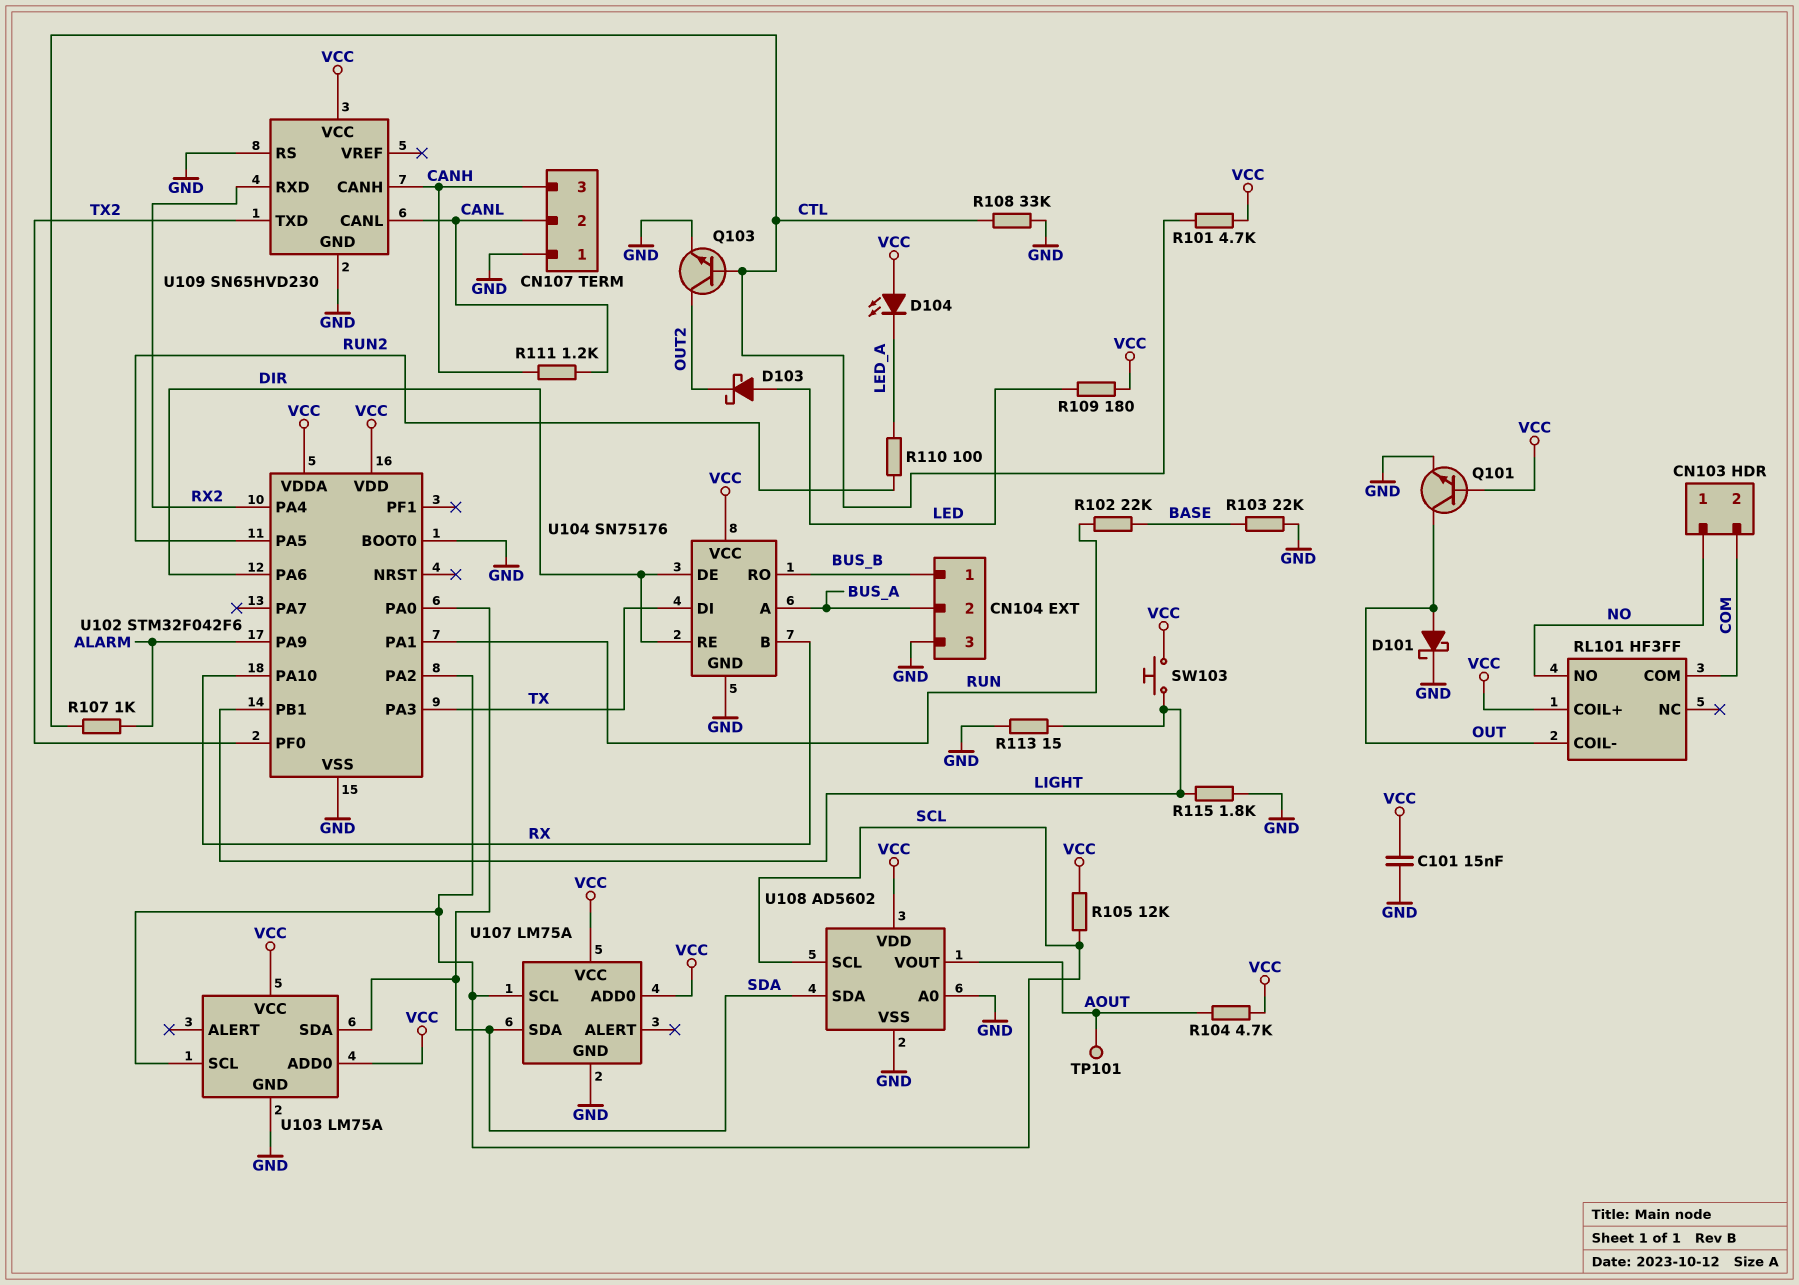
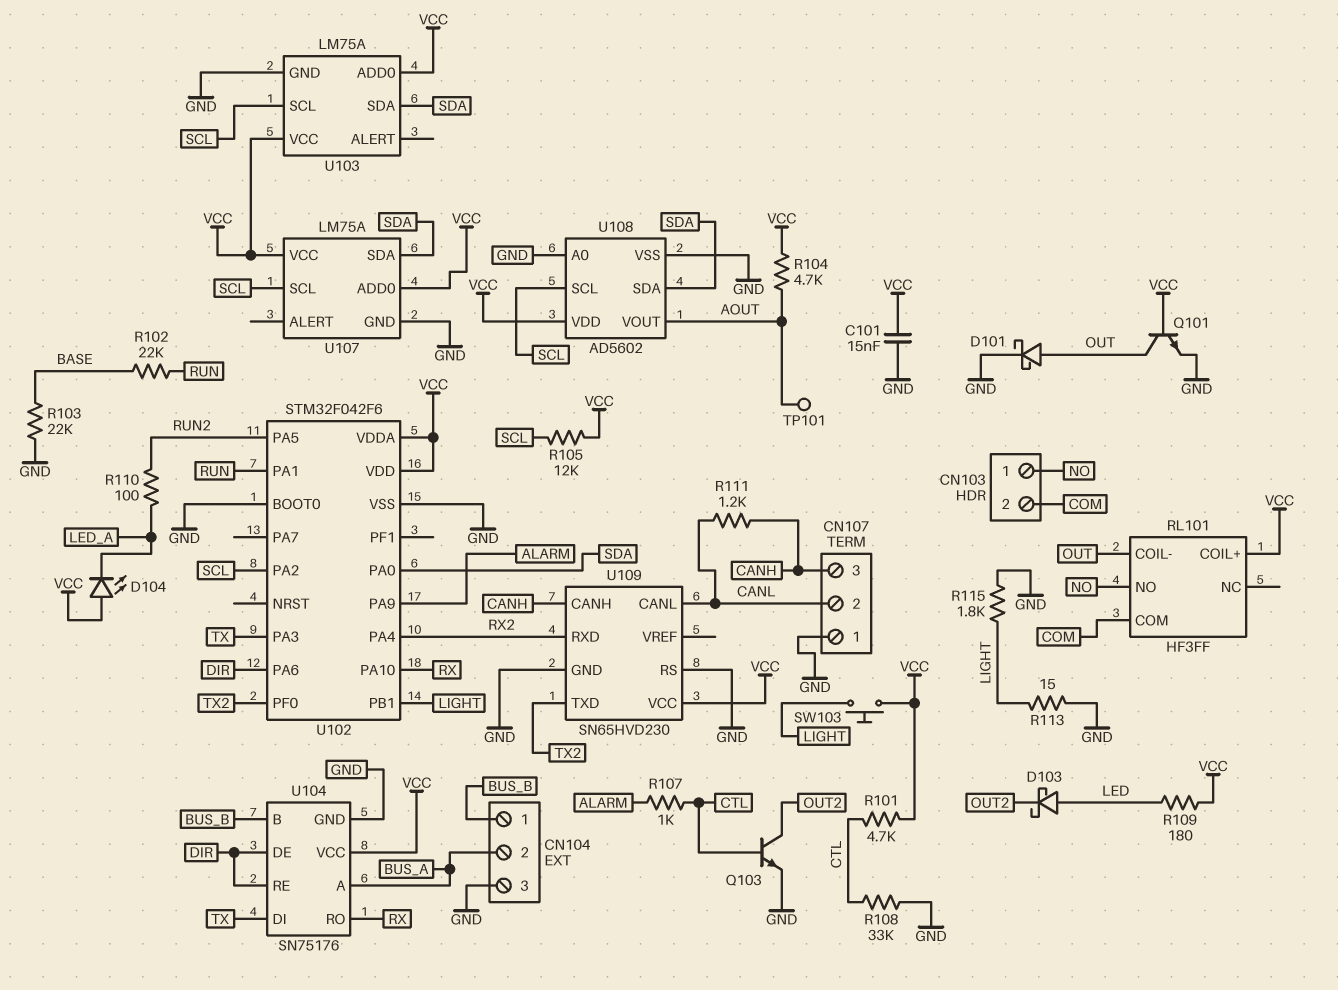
U104 pin B: RX -> BUS_B
U104 pin RO: BUS_B -> RX

